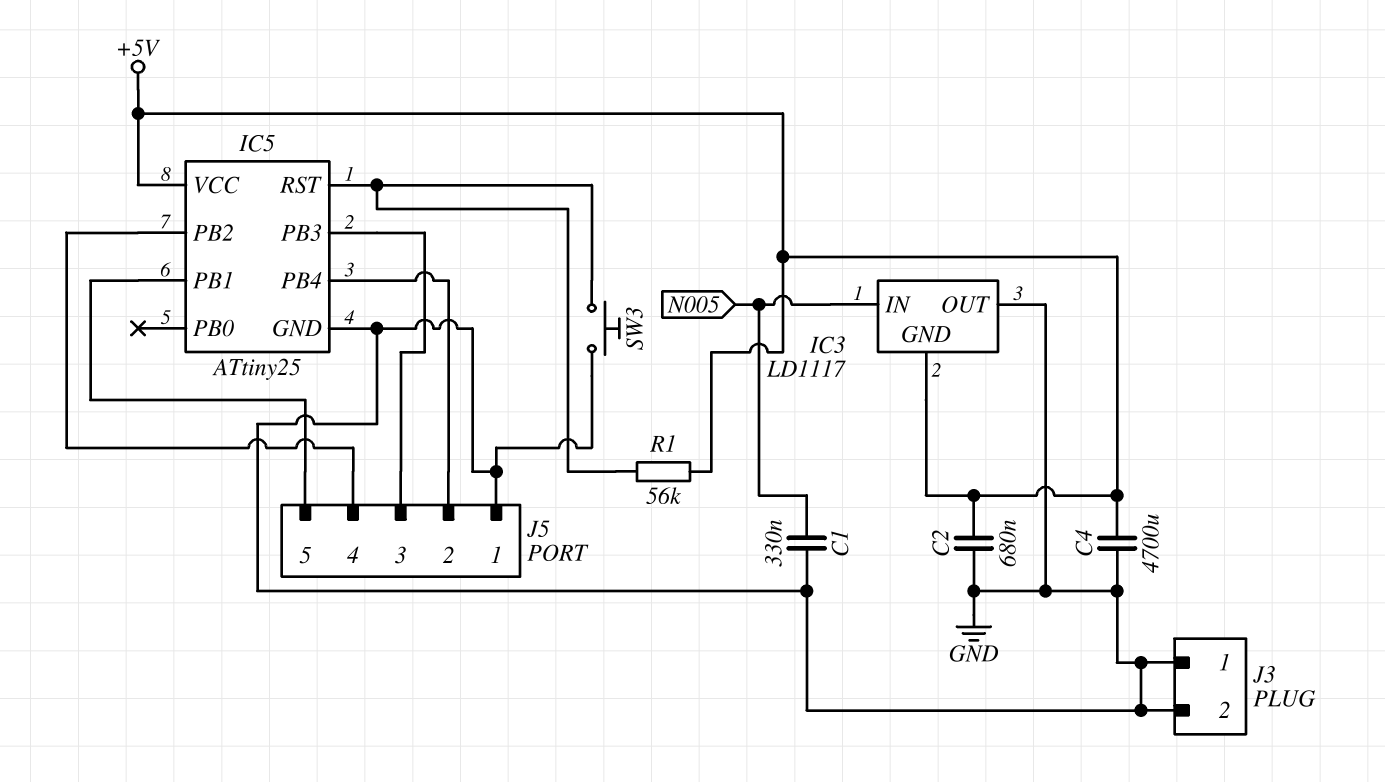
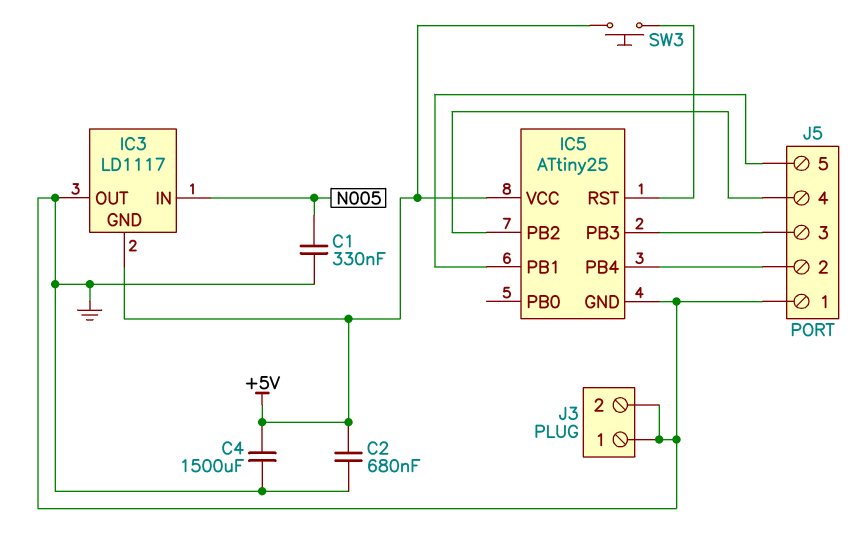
C4: 4700uF (+5V, GND) -> 1500uF (+5V, GND)
R1: 56k (+5V, IC5/RST) -> none
SW3: button (GND, IC5/RST) -> button (+5V, IC5/RST)

